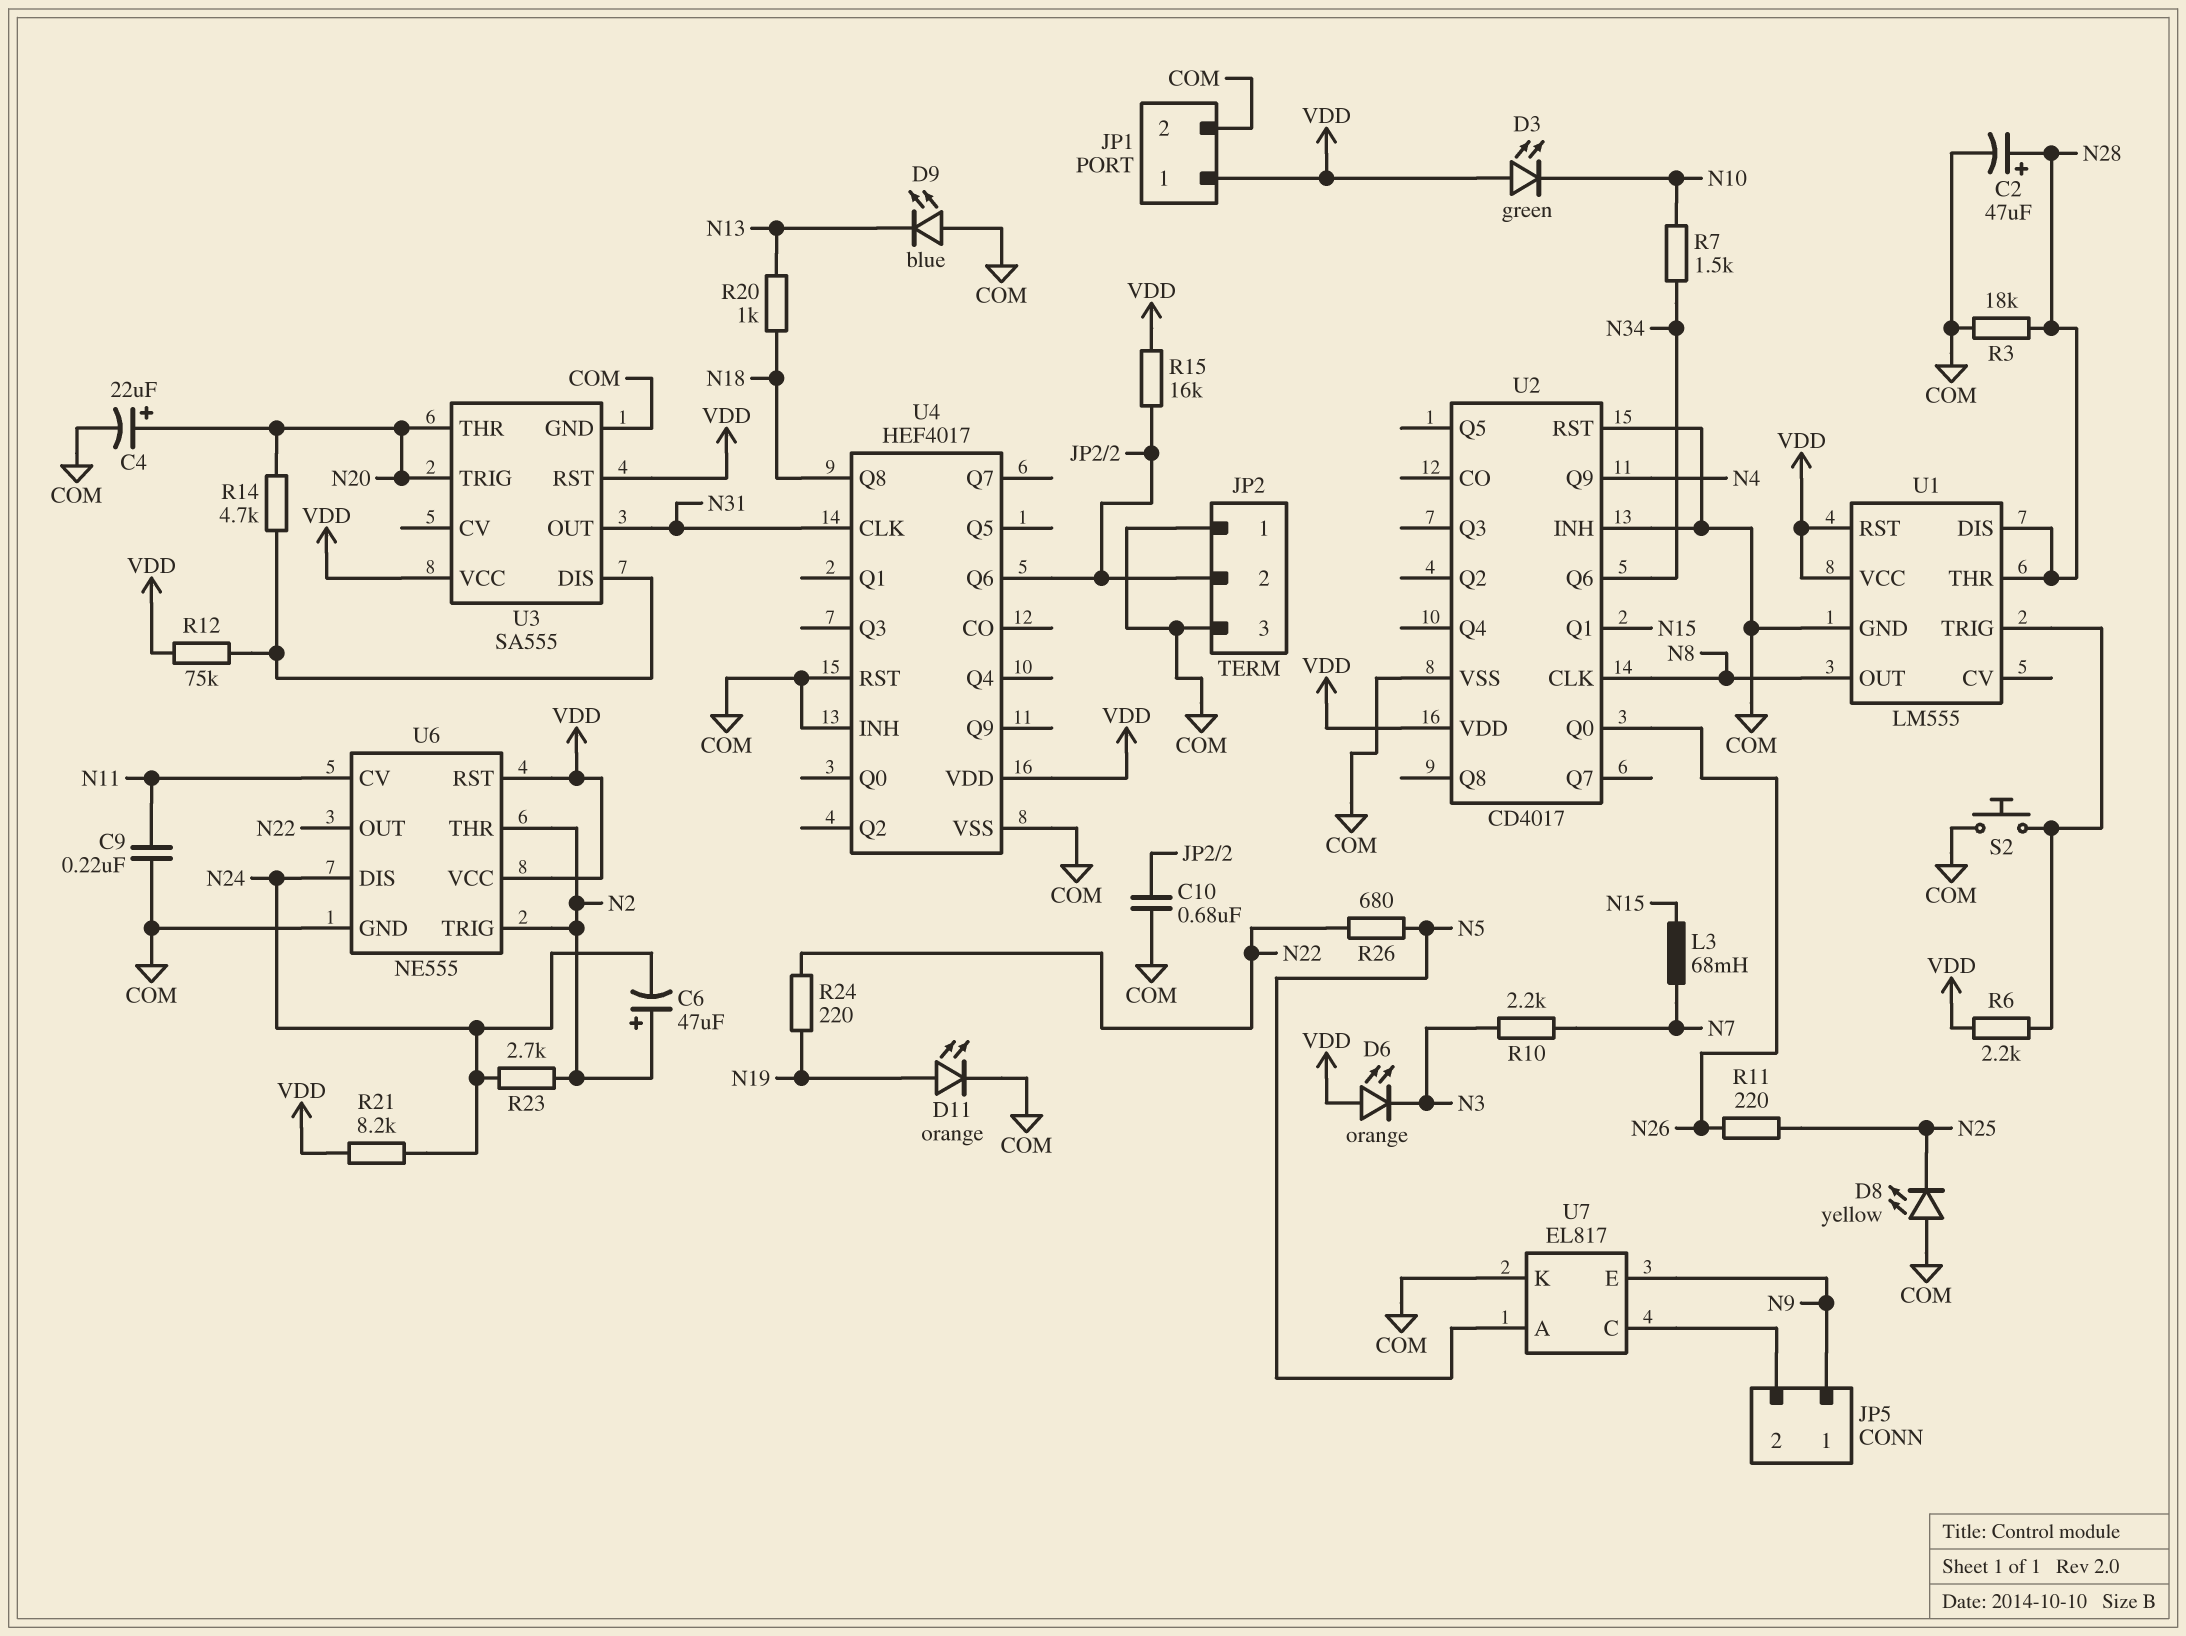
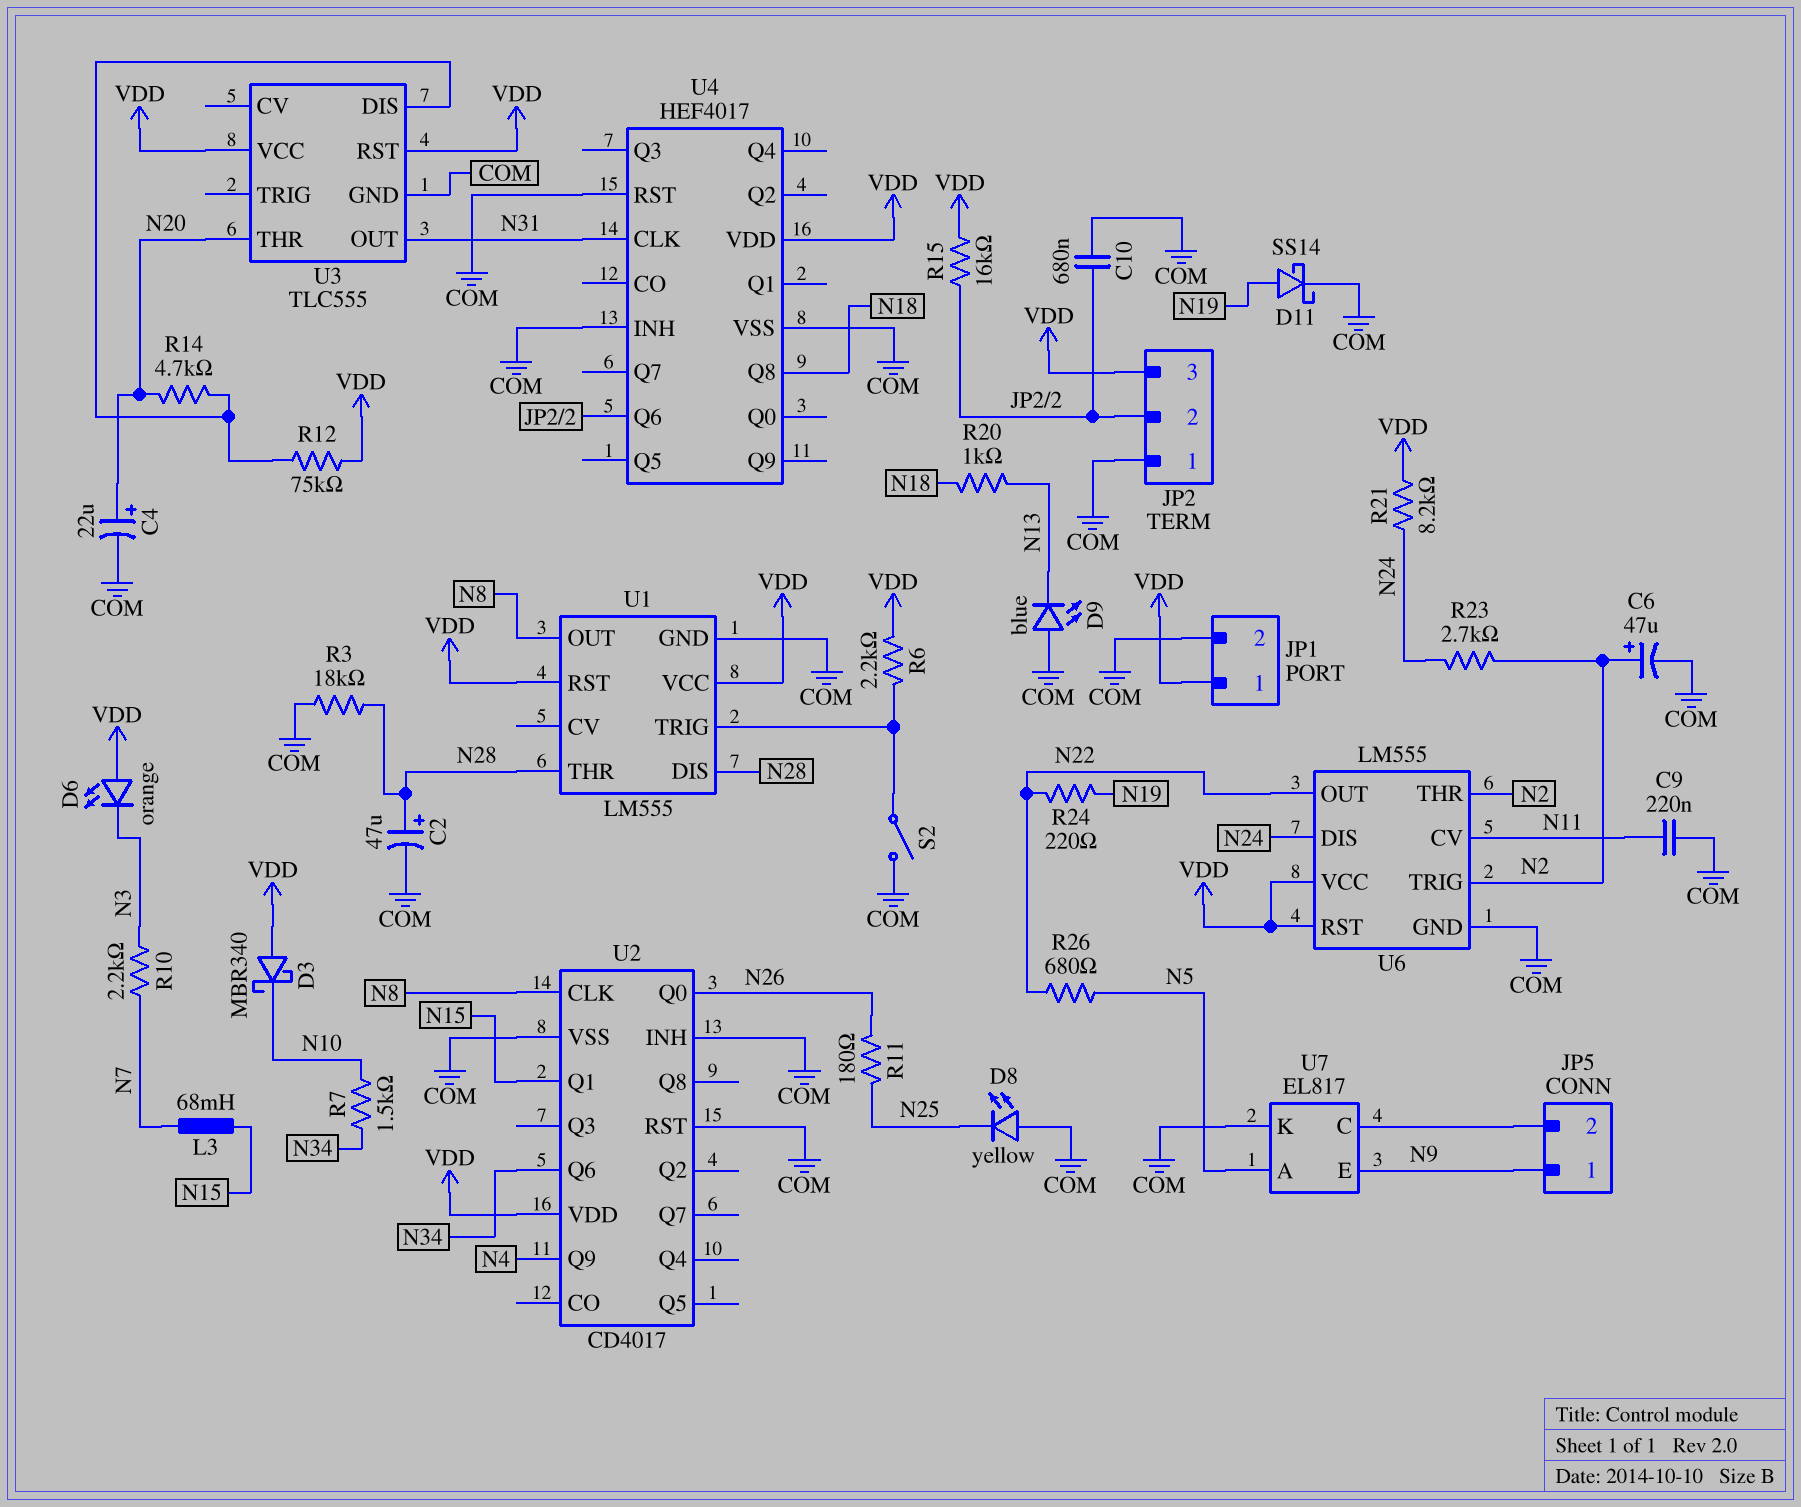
C6: 47uF (plus N2, minus N24) -> 47uF (plus N2, minus COM)
D3: LED green (A VDD, K N10) -> schottky MBR340 (A VDD, K N10)
D11: LED orange (A N19, K COM) -> schottky SS14 (A N19, K COM)
JP2 pin 3: COM -> VDD
R11: 220 (N25, N26) -> 180 (N25, N26)
S2: button (COM, U1/TRIG) -> switch (COM, U1/TRIG)
U3: SA555 -> TLC555
U3 pin TRIG: N20 -> none
U6: NE555 -> LM555

